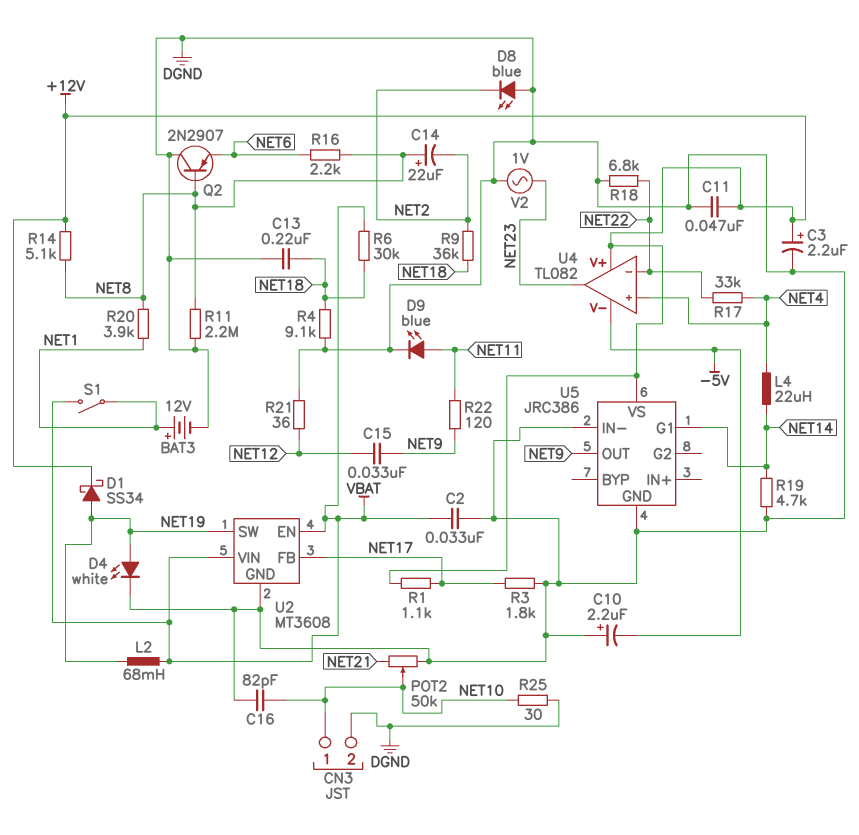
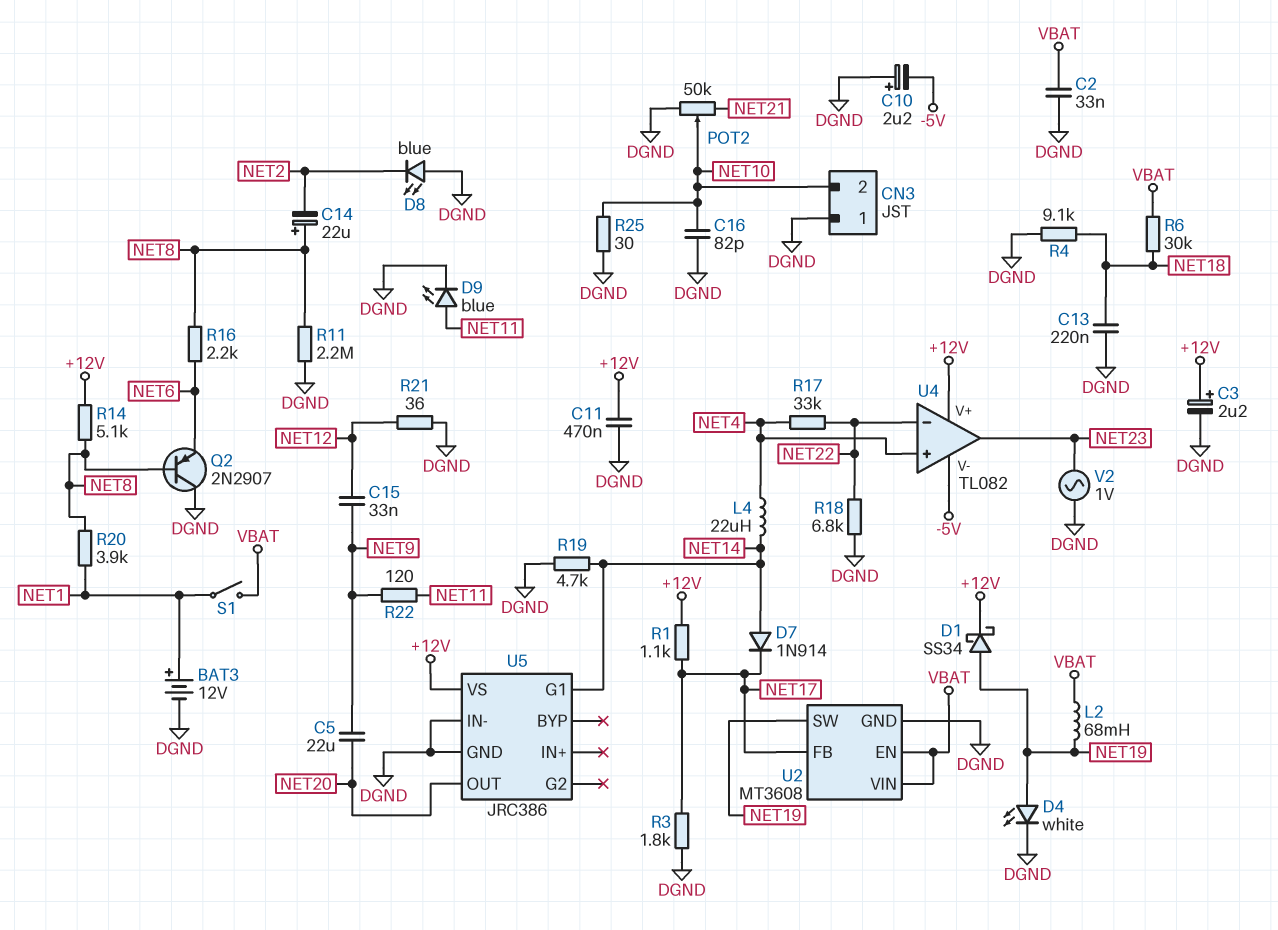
C5: none -> 22uF (NET9, NET20)
C11: 47nF (+12V, DGND) -> 470nF (+12V, DGND)
CN3 pin 1: NET10 -> DGND
CN3 pin 2: DGND -> NET10
D7: none -> diode 1N914 (A NET14, K NET17)
R9: 36k (NET2, NET18) -> none
U5 pin OUT: NET9 -> NET20

